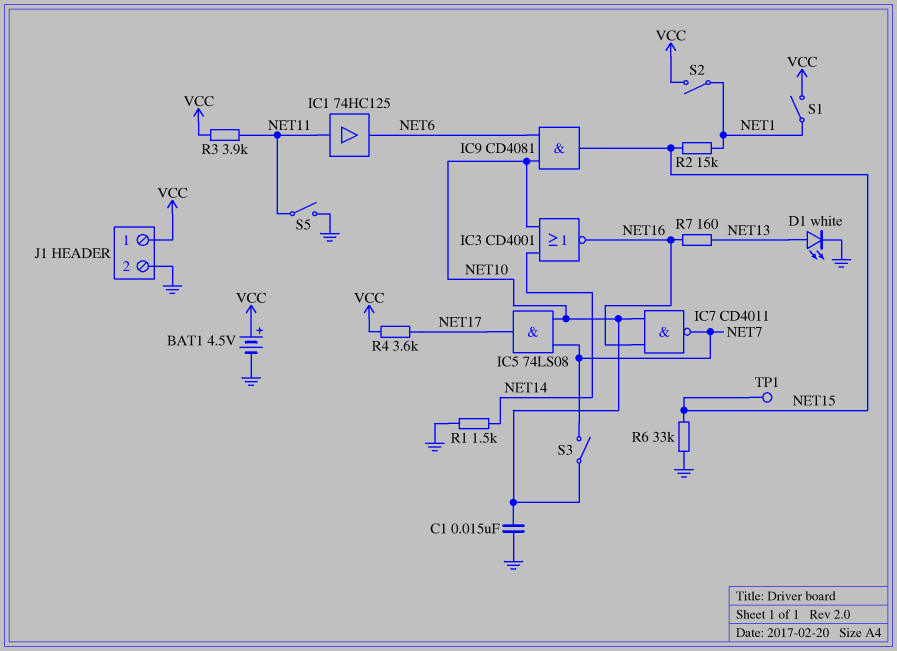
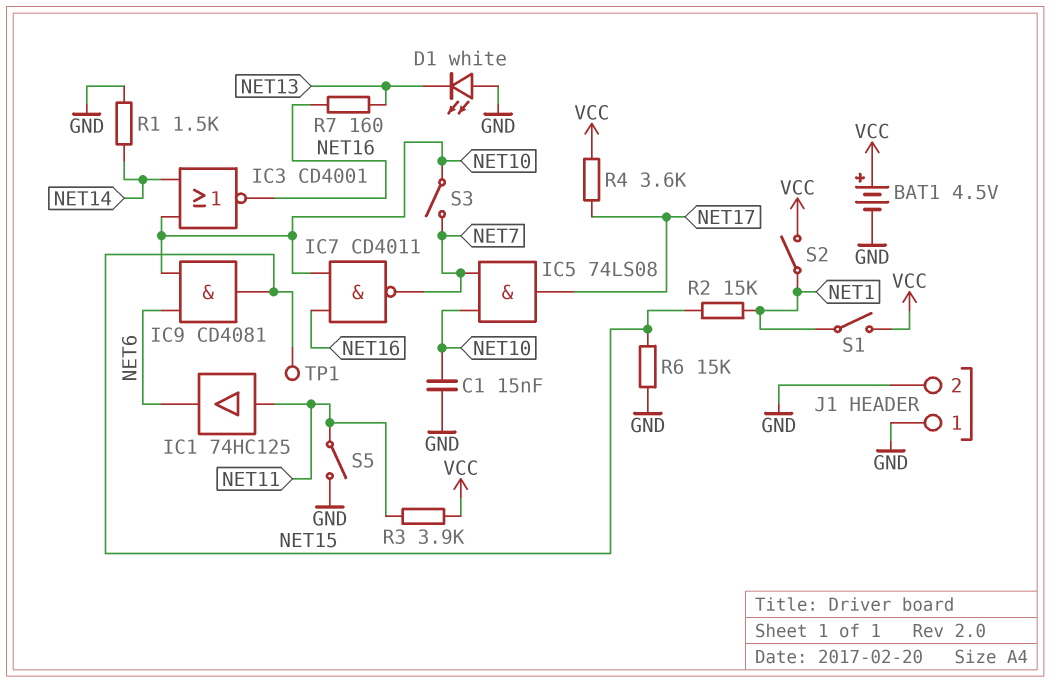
D1: LED white (A NET13, K GND) -> LED white (A GND, K NET13)
J1 pin 1: VCC -> GND
R6: 33k (GND, NET15) -> 15k (GND, NET15)

